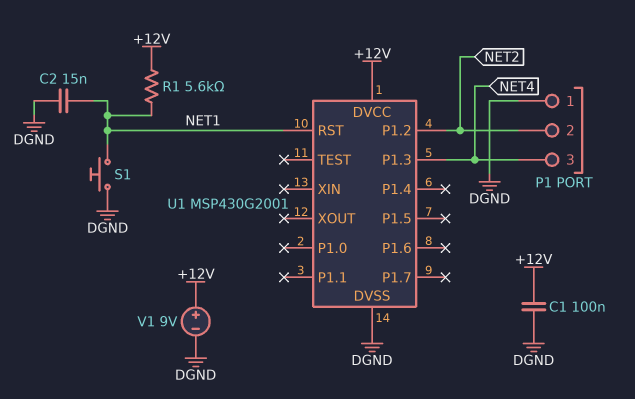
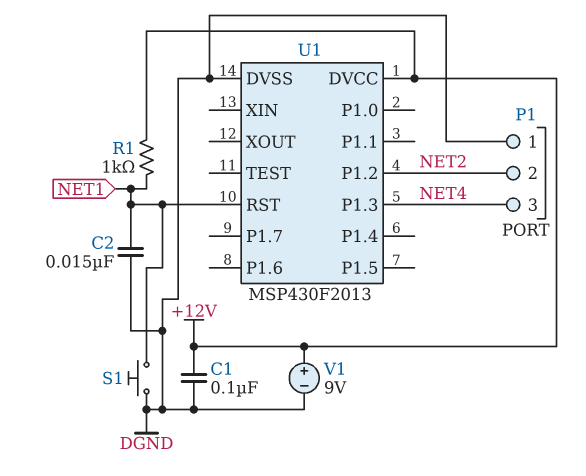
R1: 5.6k (+12V, NET1) -> 1k (+12V, NET1)
U1: MSP430G2001 -> MSP430F2013

